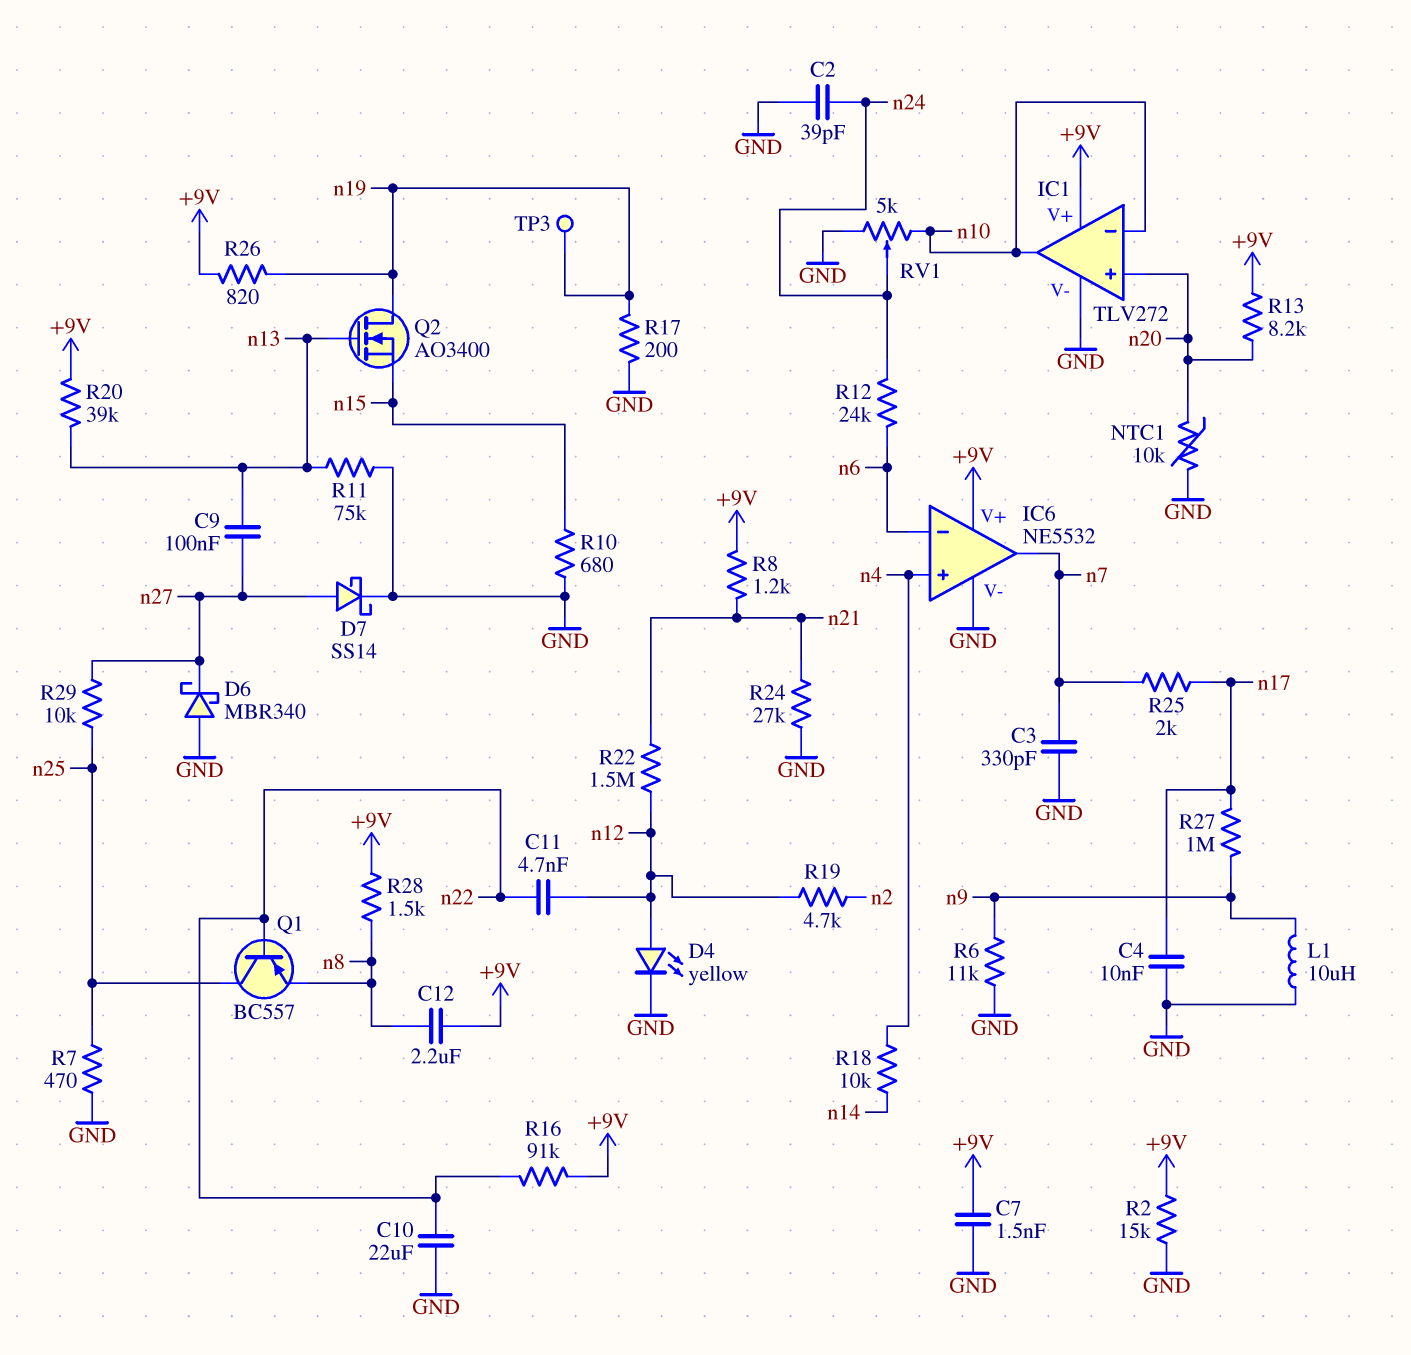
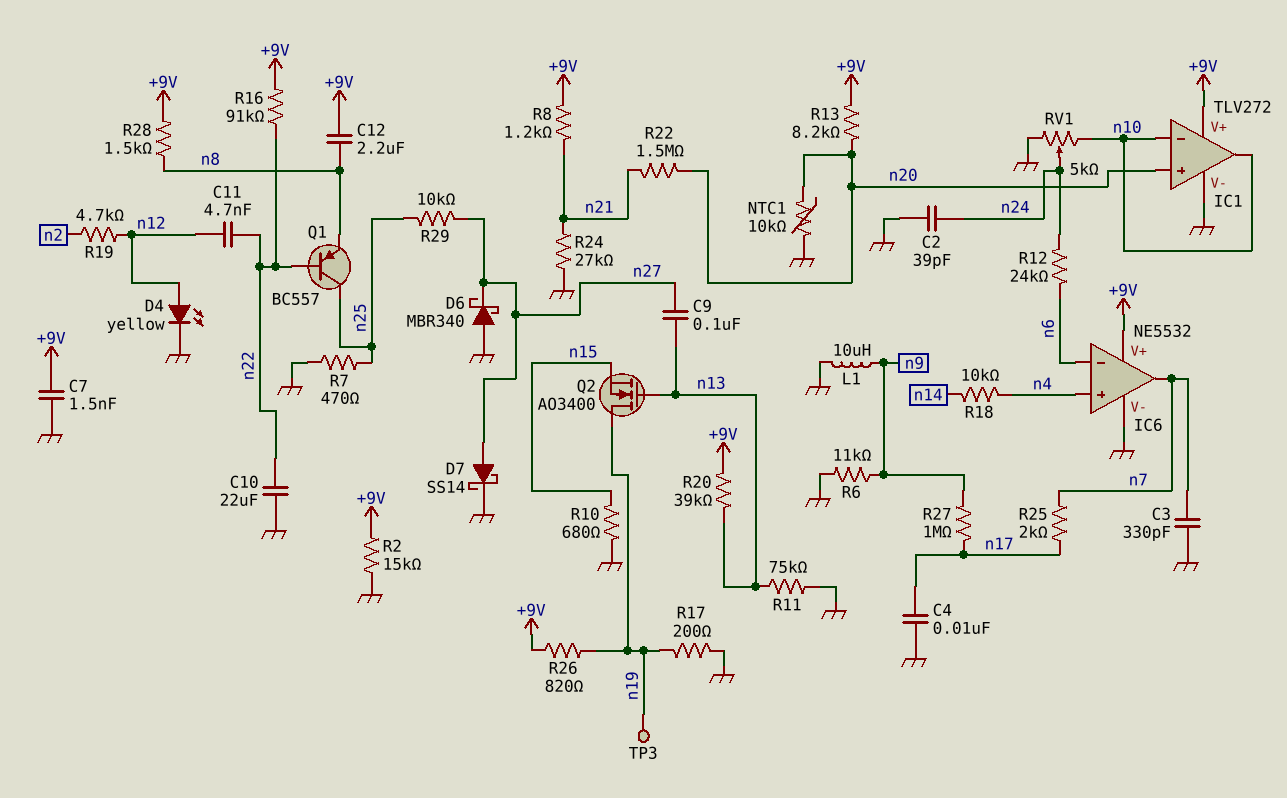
R22: 1.5M (n12, n21) -> 1.5M (n20, n21)

